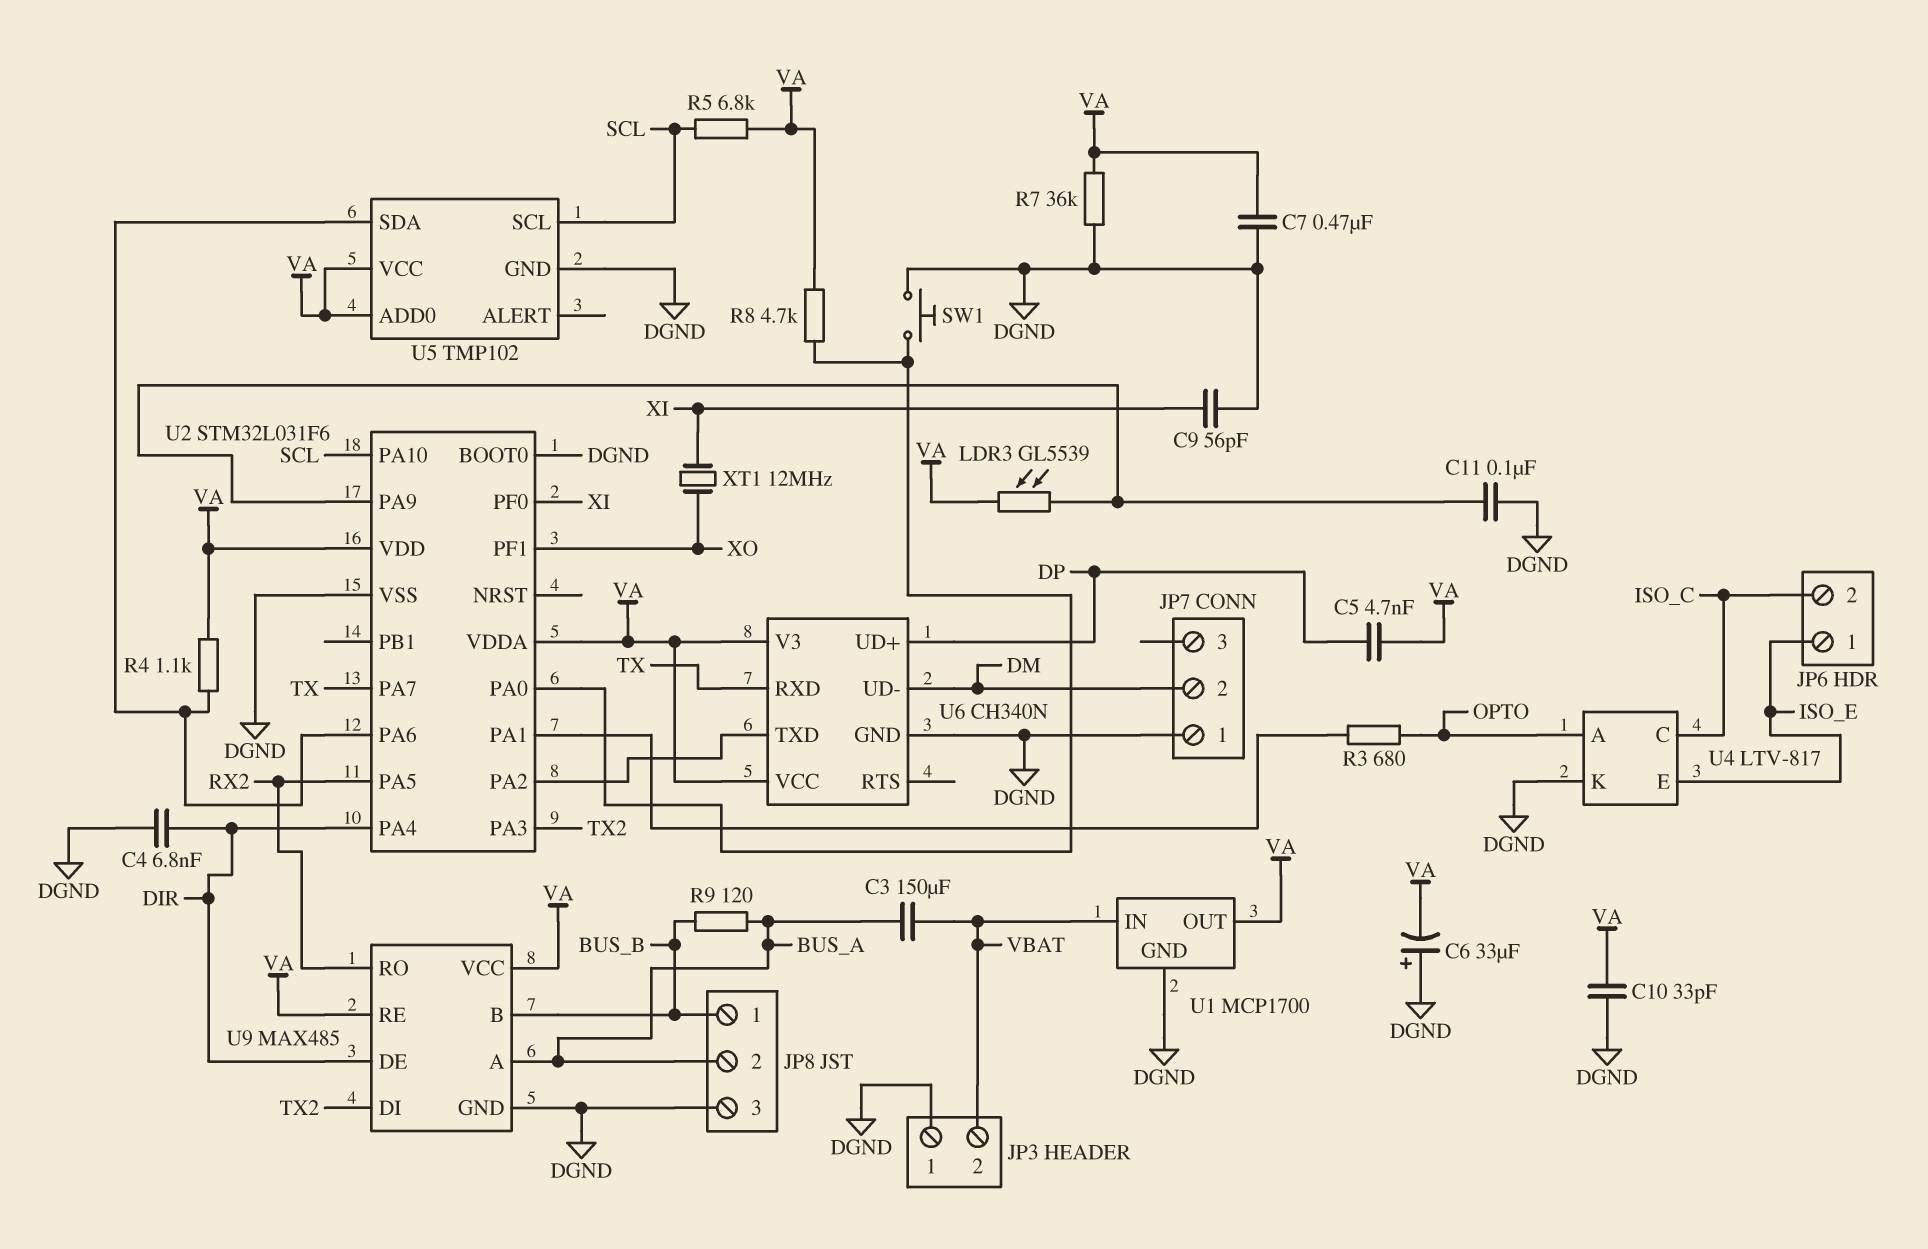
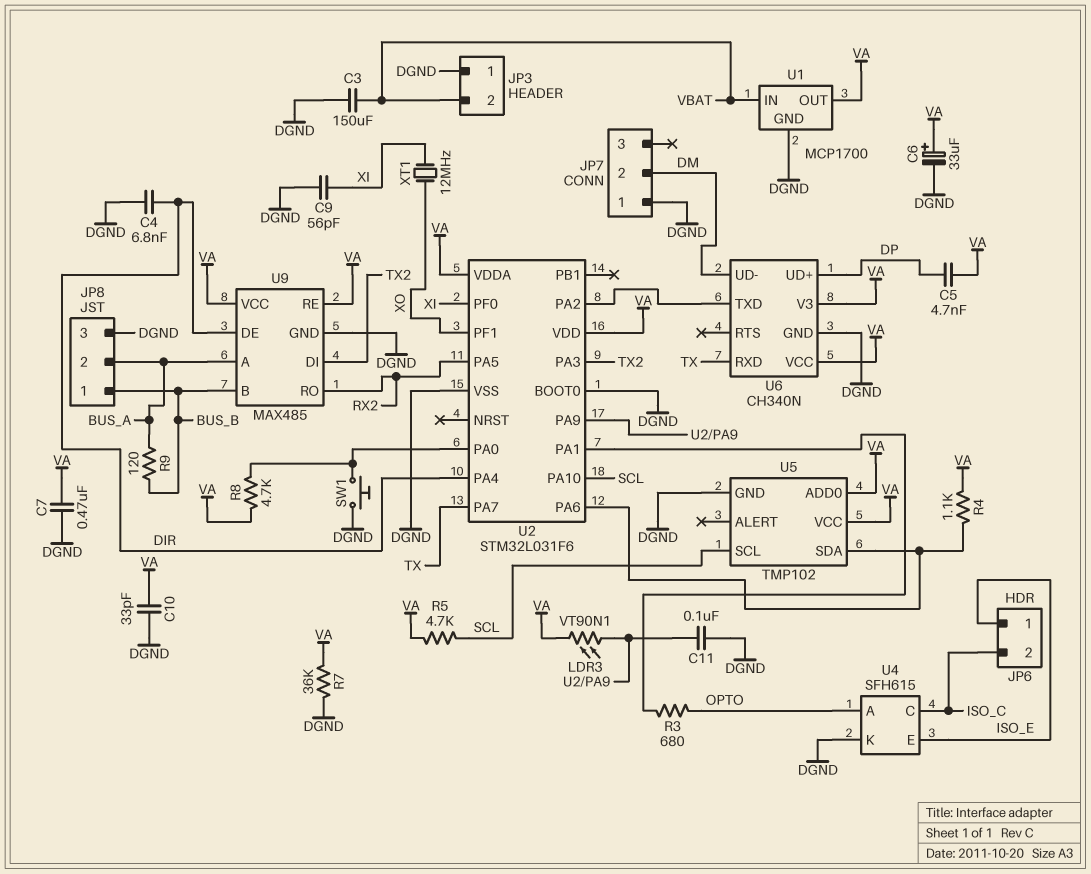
C3: 150uF (BUS_A, VBAT) -> 150uF (DGND, VBAT)
C6: 33uF (plus DGND, minus VA) -> 33uF (plus VA, minus DGND)
LDR3: GL5539 (U2/PA9, VA) -> VT90N1 (U2/PA9, VA)
R5: 6.8k (SCL, VA) -> 4.7k (SCL, VA)
U4: LTV-817 -> SFH615

